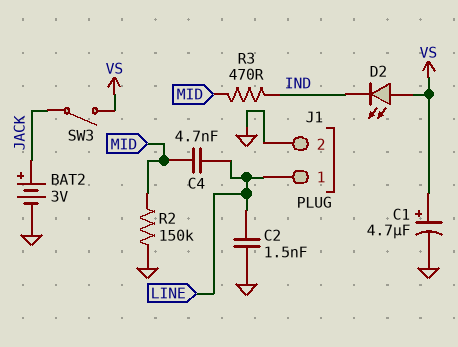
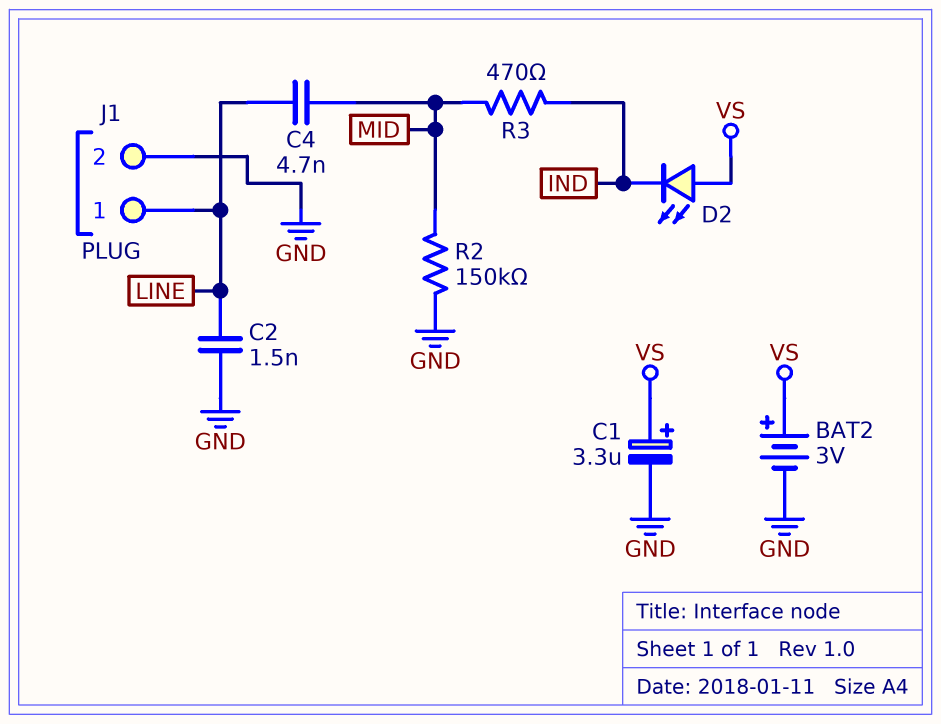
BAT2: 3V (plus JACK, minus GND) -> 3V (plus VS, minus GND)
C1: 4.7uF (plus VS, minus GND) -> 3.3uF (plus VS, minus GND)
SW3: switch (JACK, VS) -> none

